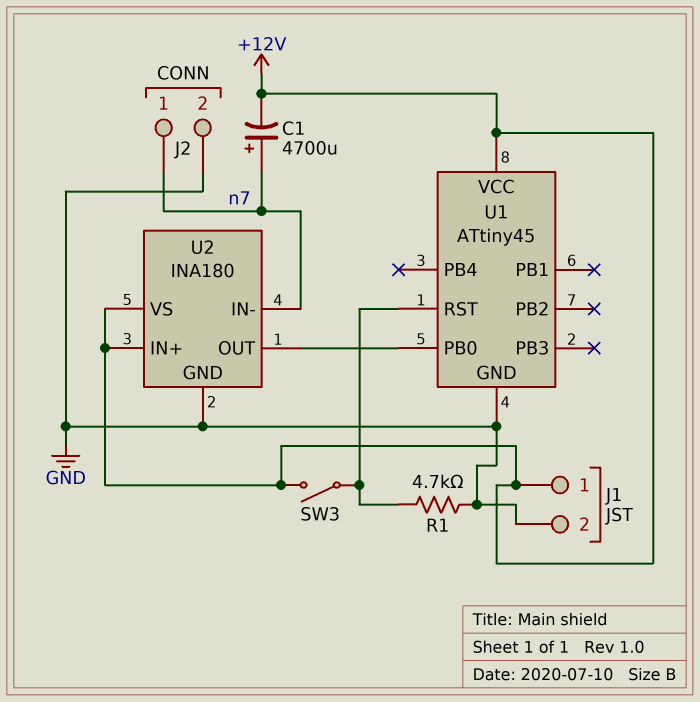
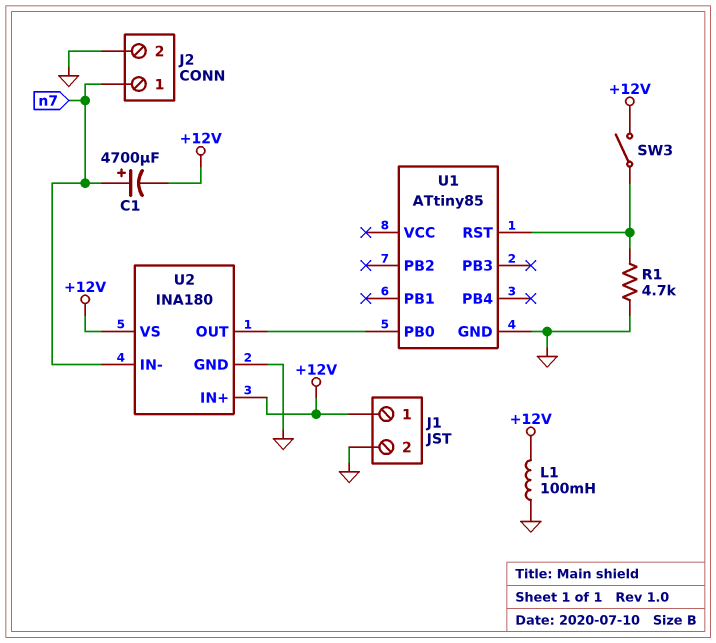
L1: none -> 100mH (+12V, GND)
U1: ATtiny45 -> ATtiny85
U1 pin VCC: +12V -> none

